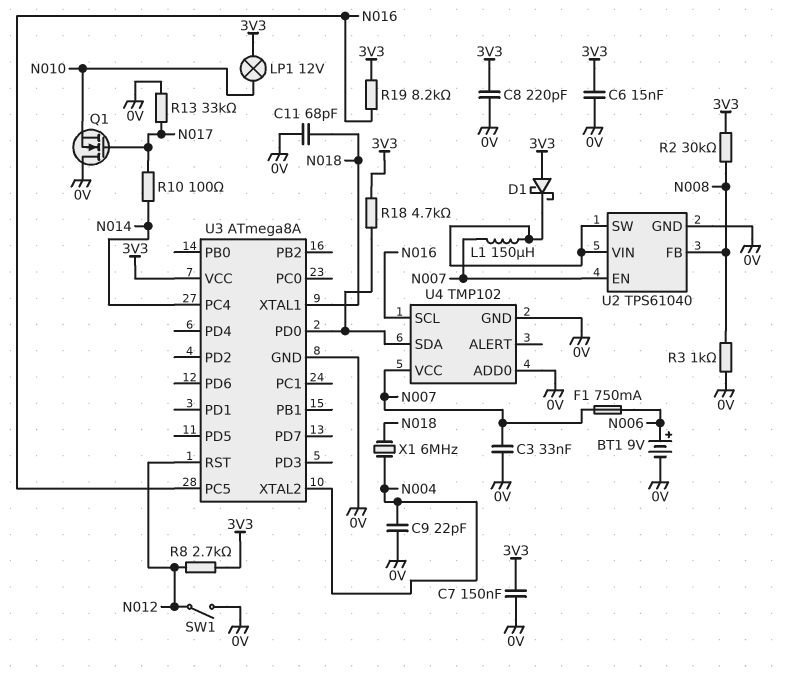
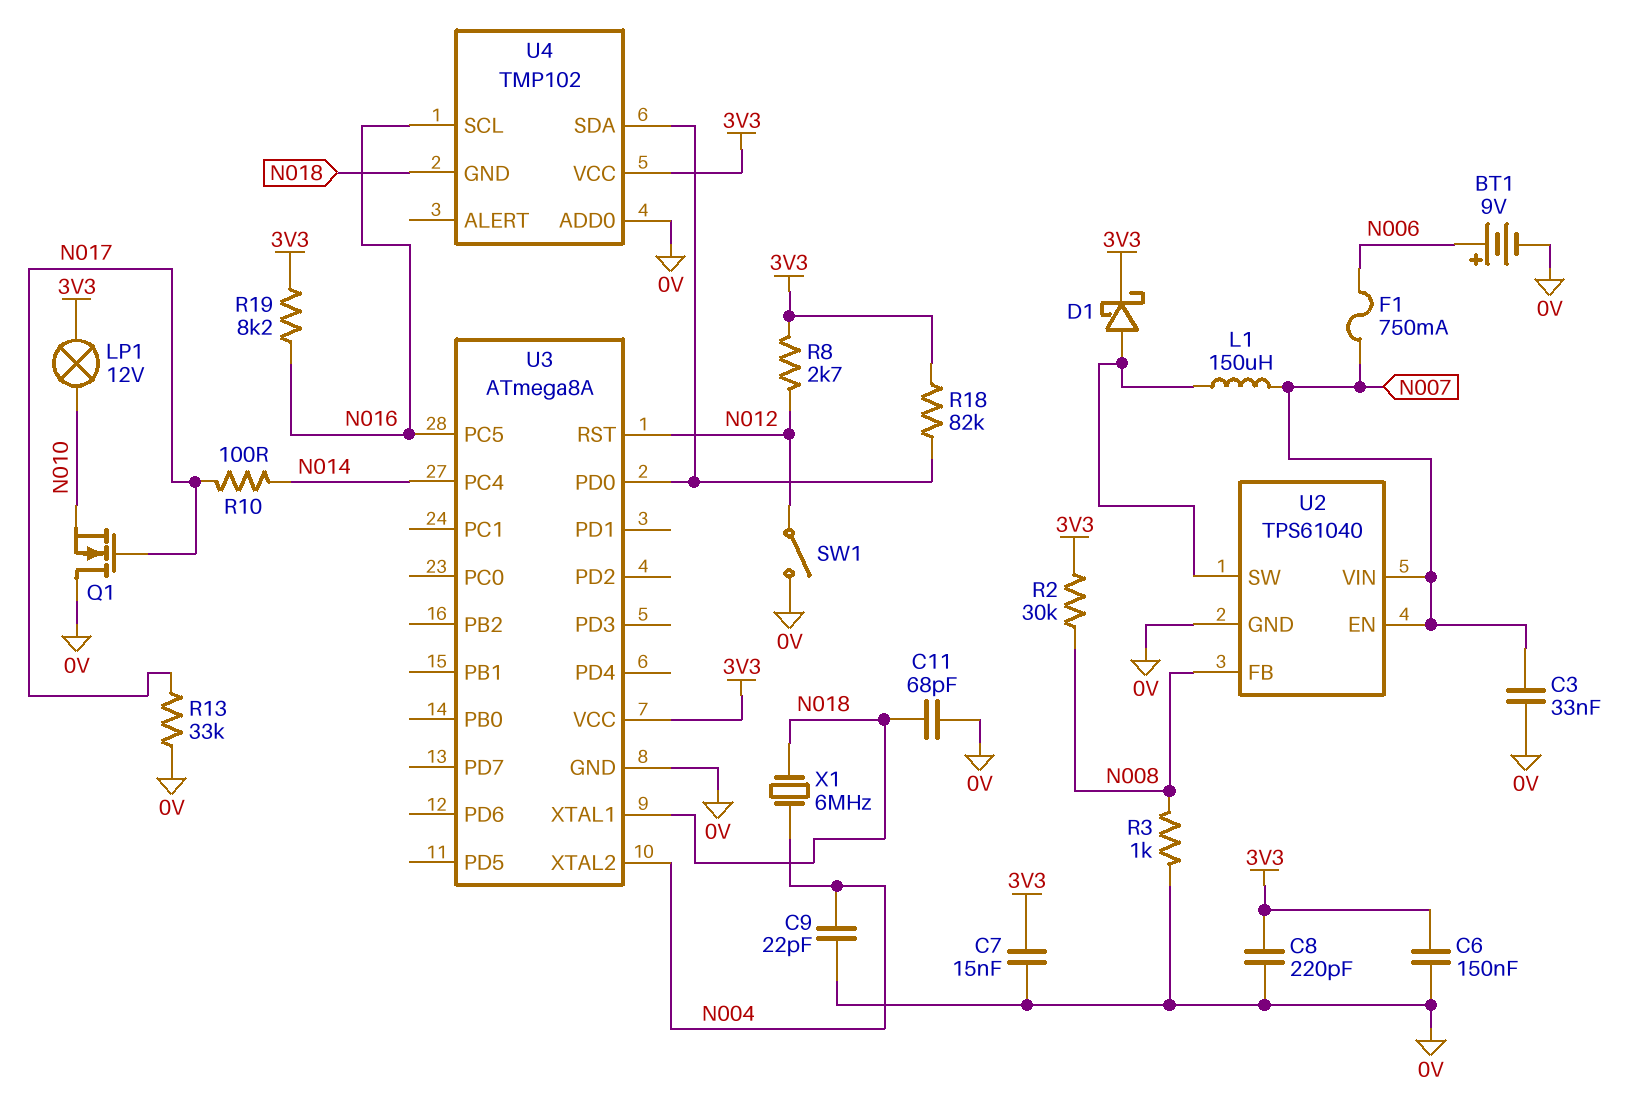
C6: 15nF (0V, 3V3) -> 150nF (0V, 3V3)
C7: 150nF (0V, 3V3) -> 15nF (0V, 3V3)
D1: schottky (A 3V3, K U2/SW) -> schottky (A U2/SW, K 3V3)
R18: 4.7k (3V3, U3/PD0) -> 82k (3V3, U3/PD0)
U2 pin VIN: U2/SW -> N007
U4 pin GND: 0V -> N018
U4 pin VCC: N007 -> 3V3

